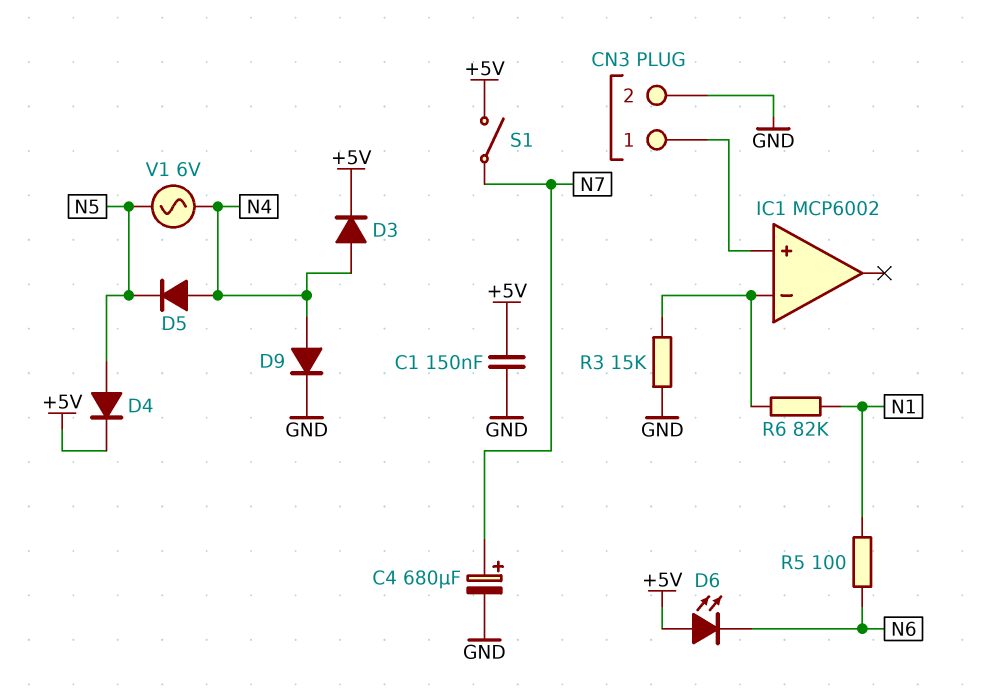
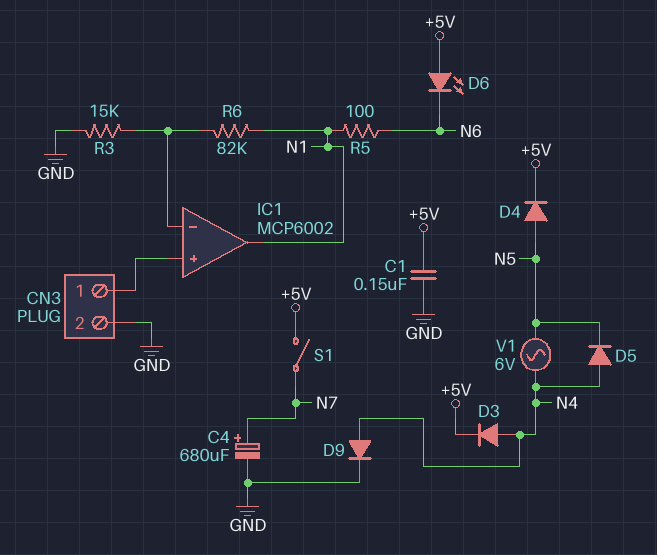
IC1 pin out: none -> N1

